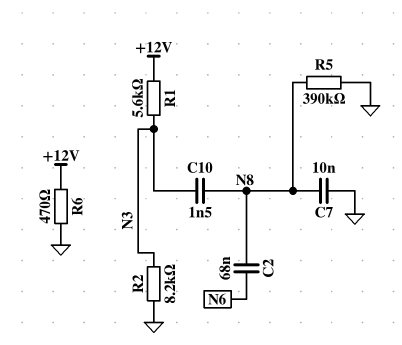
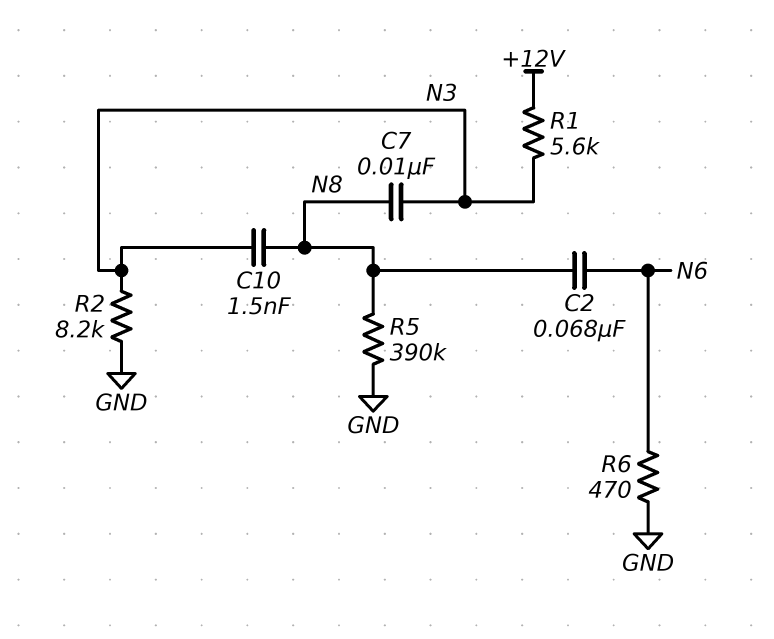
C7: 10nF (GND, N8) -> 10nF (N3, N8)
R6: 470 (+12V, GND) -> 470 (GND, N6)

